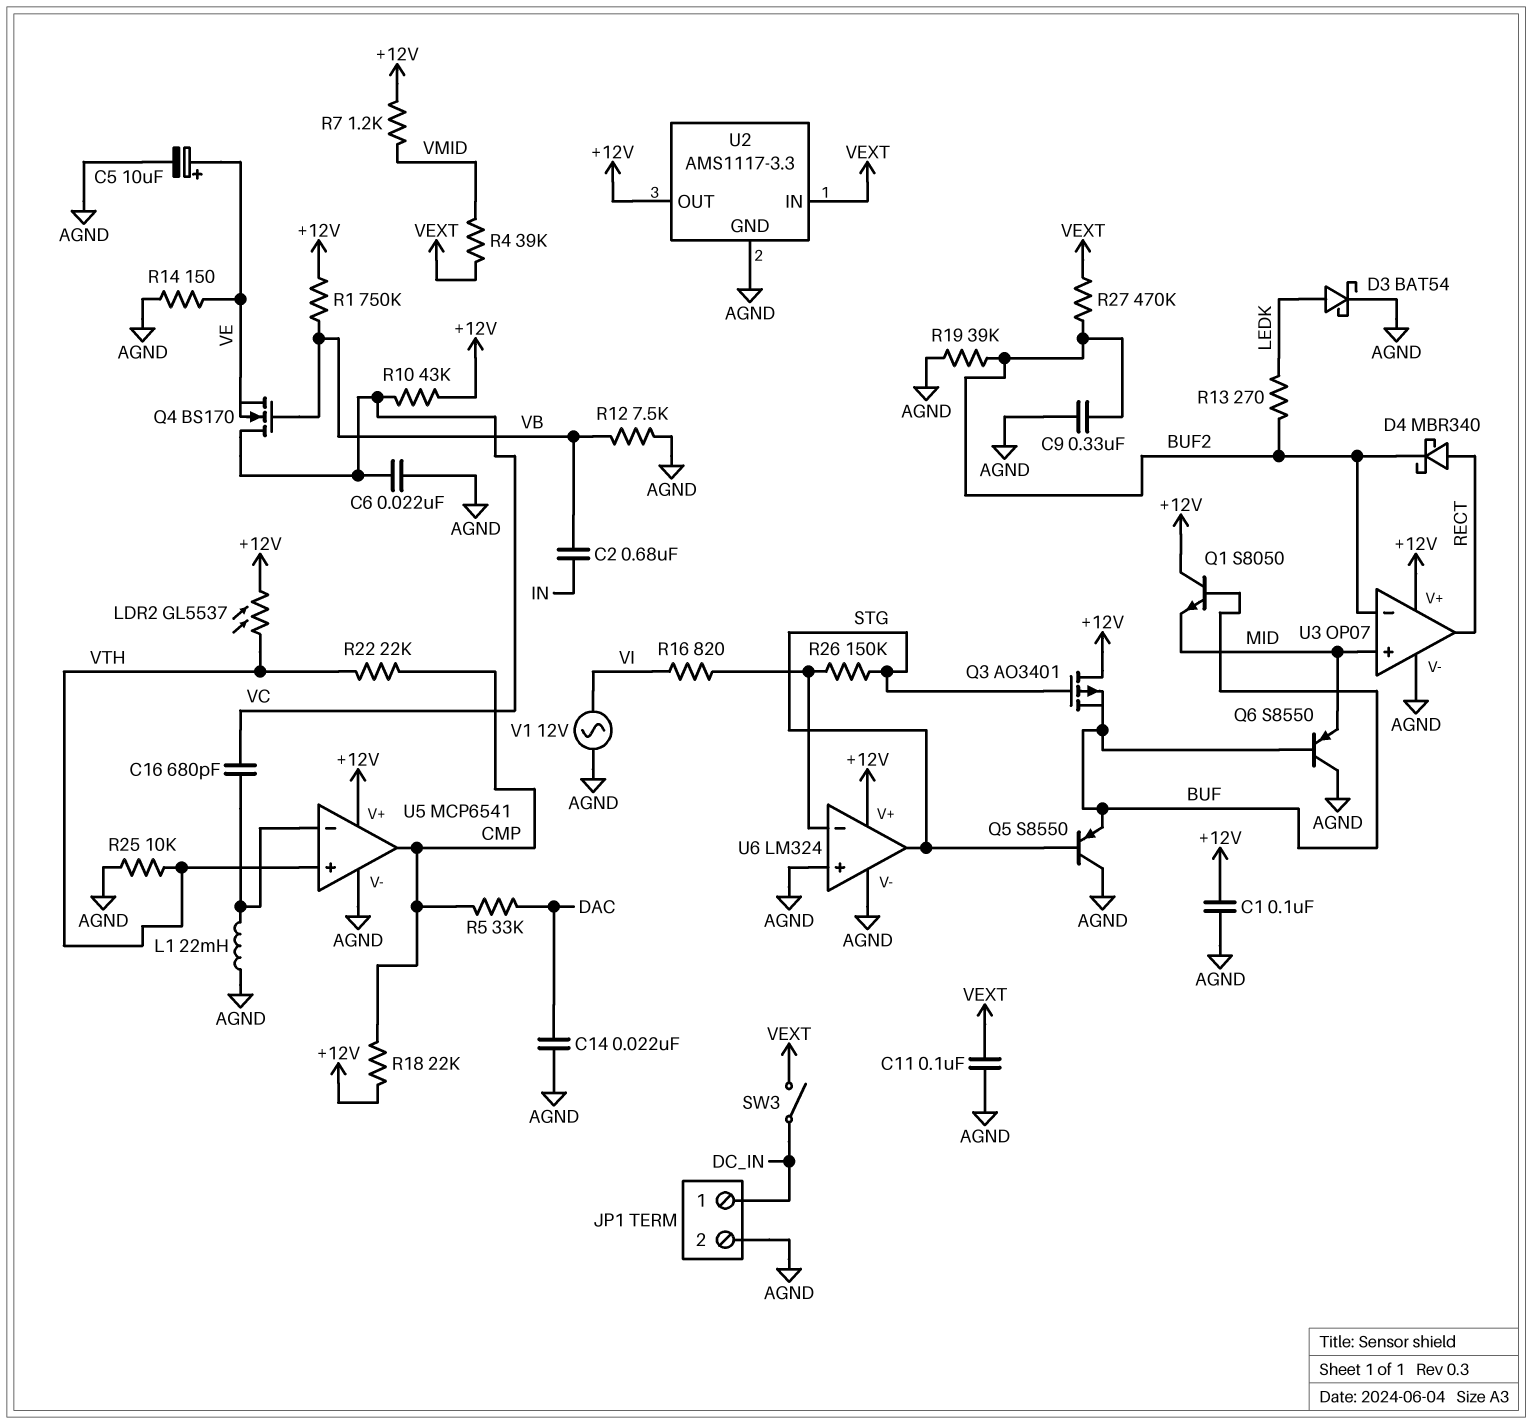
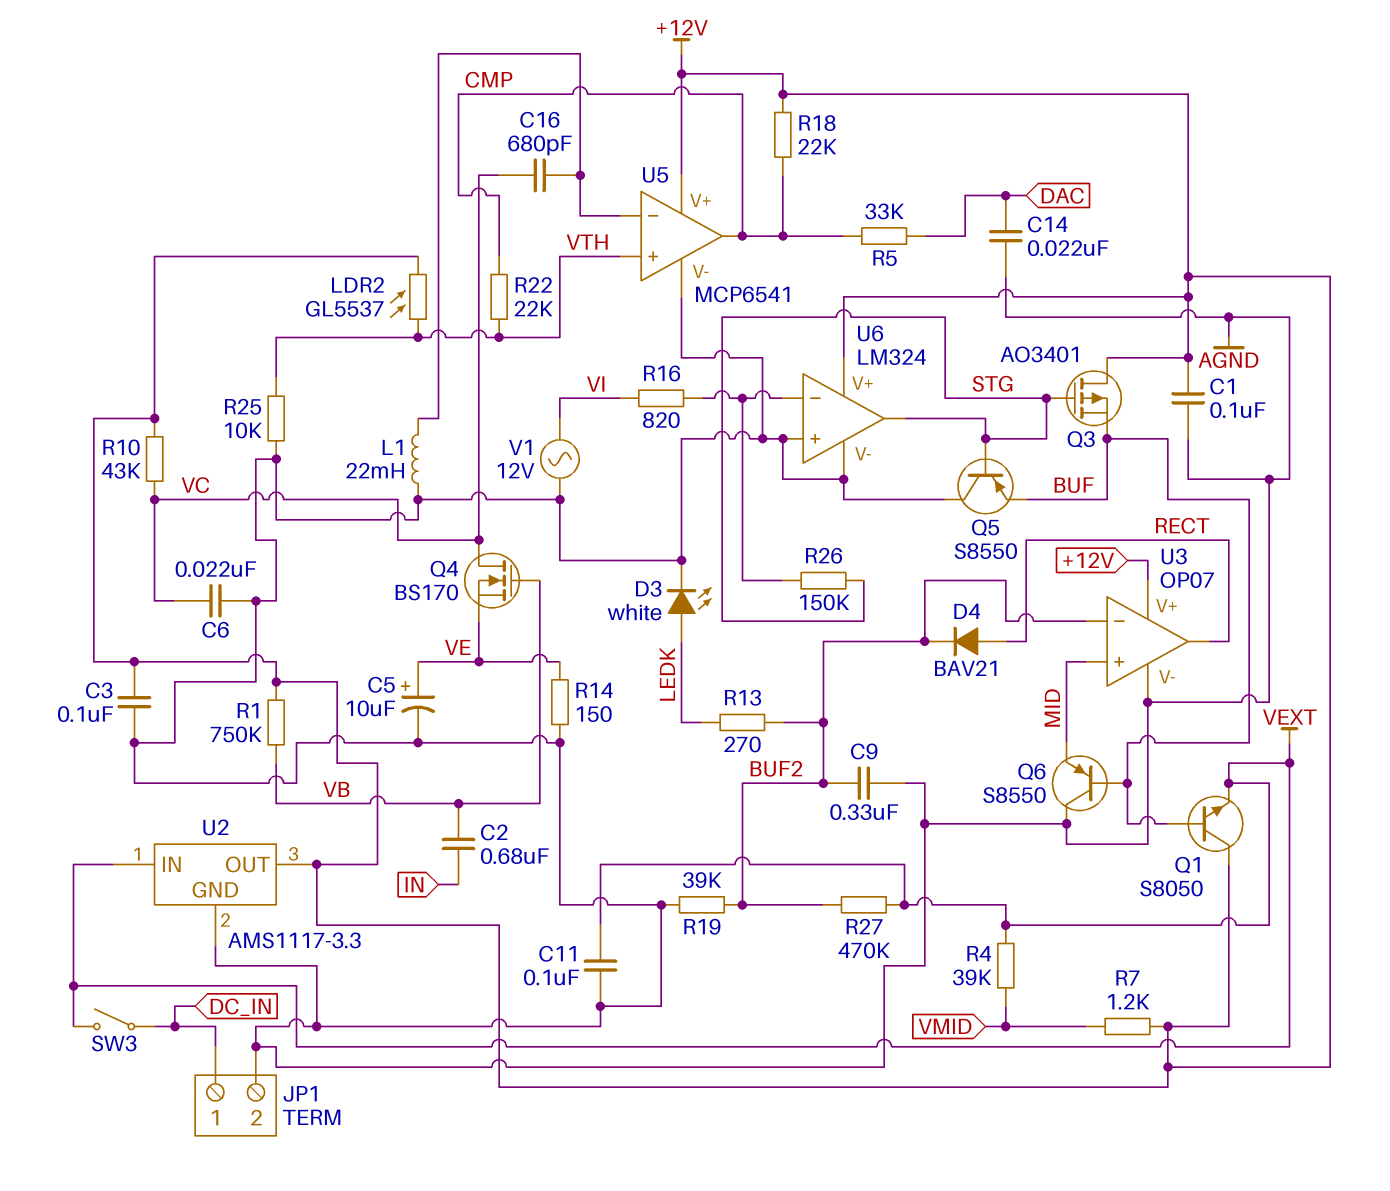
C3: none -> 100nF (+12V, AGND)
D3: schottky BAT54 (A LEDK, K AGND) -> LED white (A LEDK, K AGND)
D4: schottky MBR340 (A RECT, K BUF2) -> diode BAV21 (A RECT, K BUF2)
Q1: NPN S8050 (B BUF, C +12V, E MID) -> NPN S8050 (B BUF, C +12V, E VEXT)
R12: 7.5k (AGND, VB) -> none

